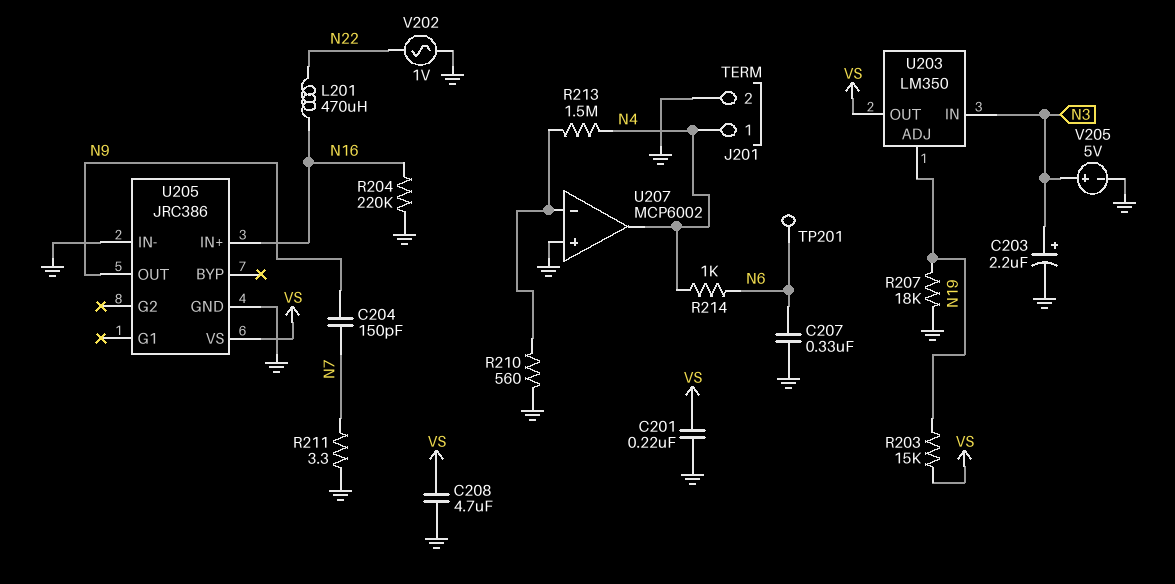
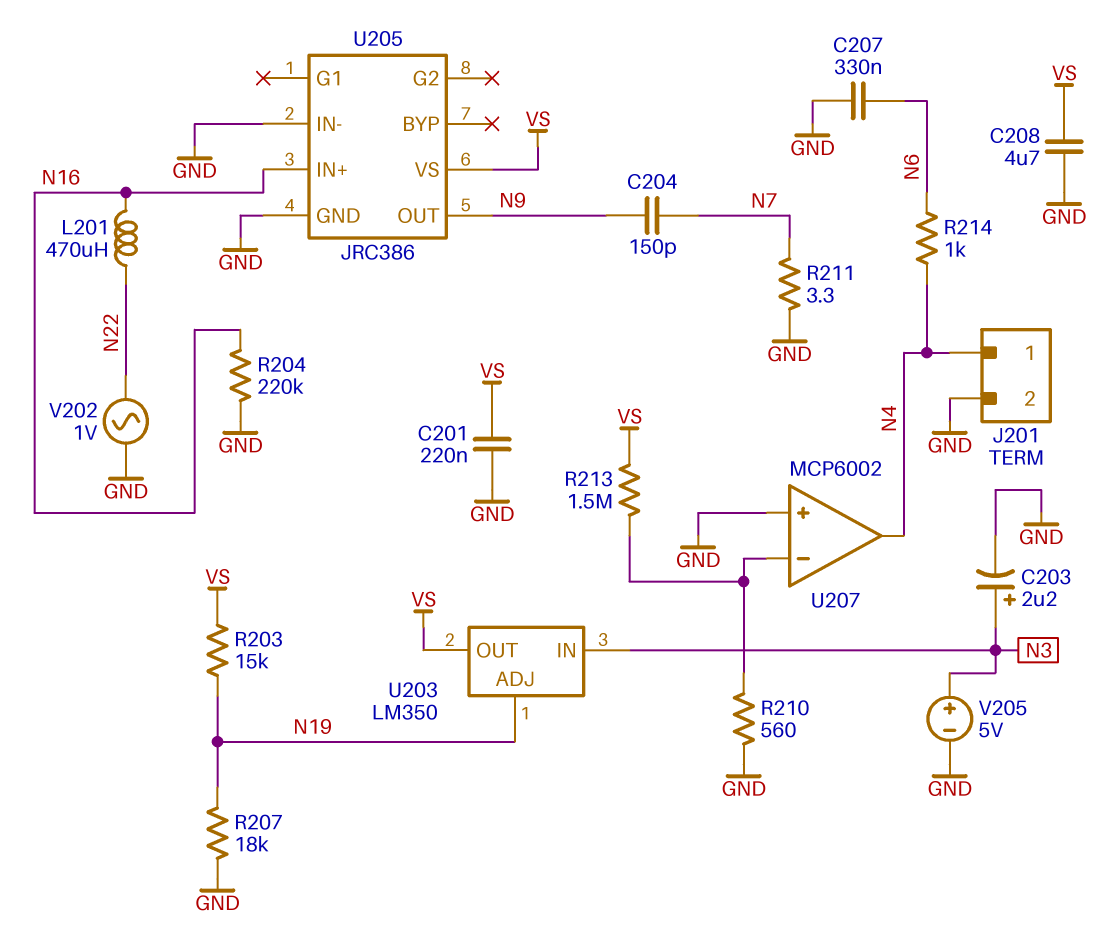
R213: 1.5M (N4, U207/in-) -> 1.5M (U207/in-, VS)
TP201: test point (N6) -> none

